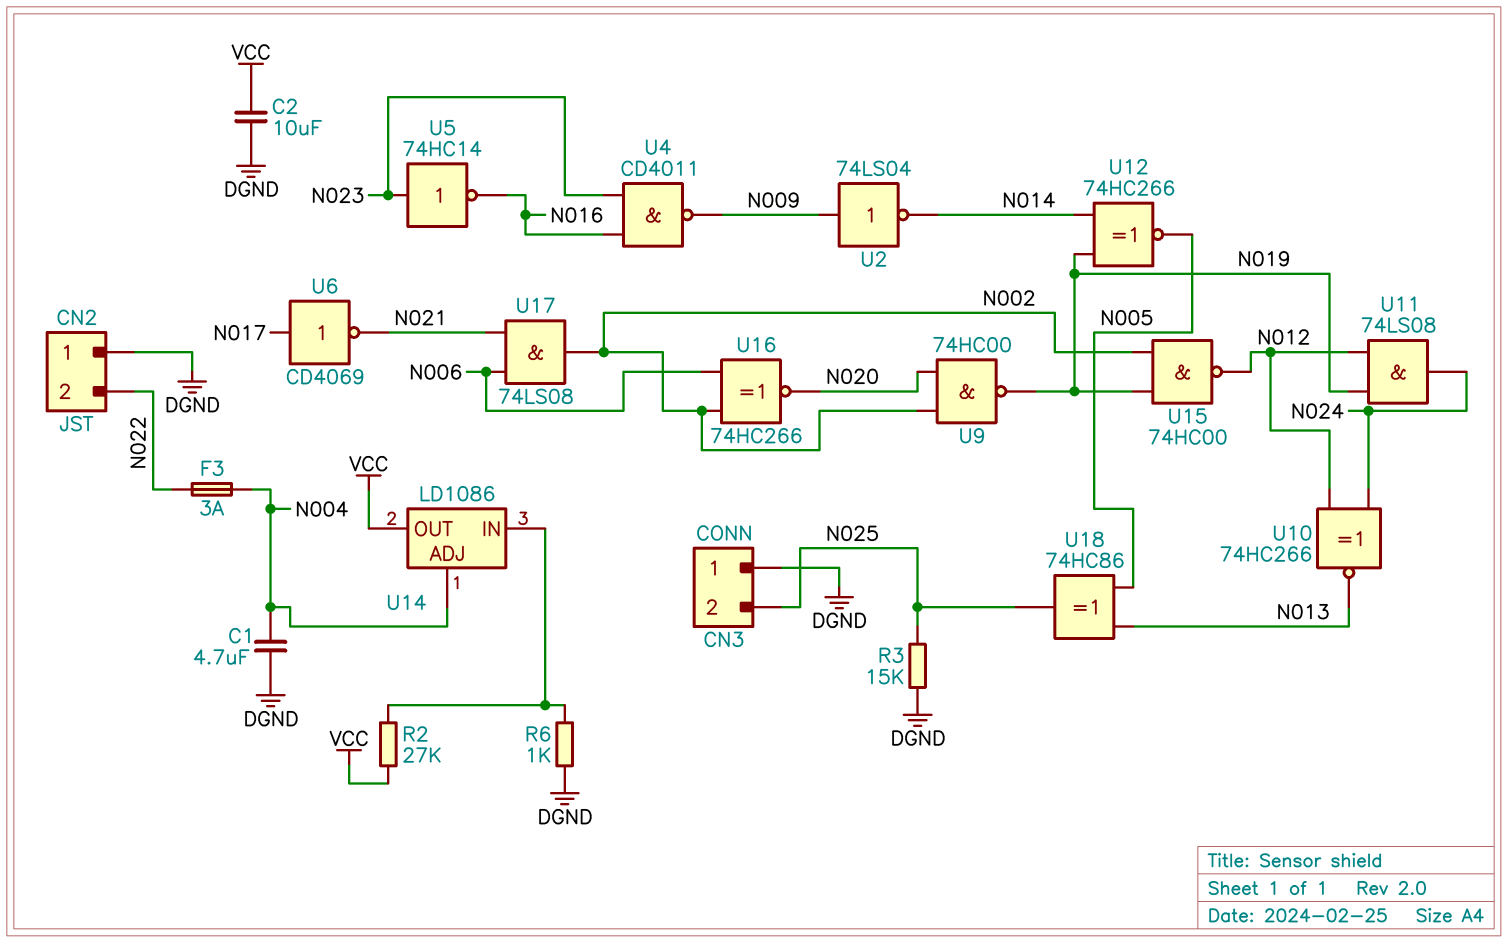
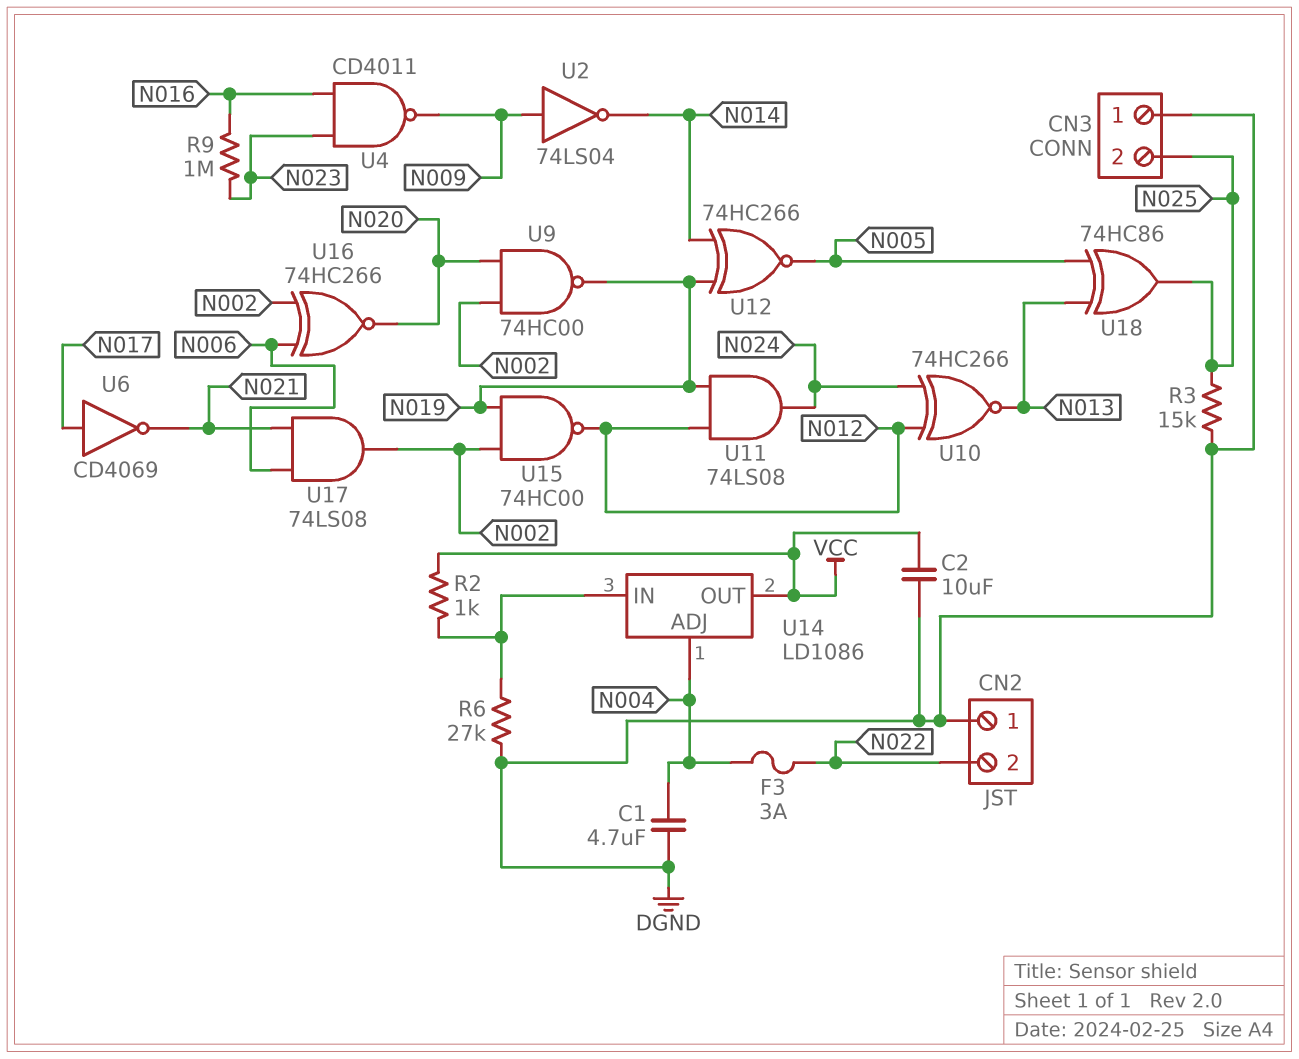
R2: 27k (U14/IN, VCC) -> 1k (U14/IN, VCC)
R6: 1k (DGND, U14/IN) -> 27k (DGND, U14/IN)
R9: none -> 1M (N016, N023)
U5: NOT 74HC14 (in N023, out N016) -> none

